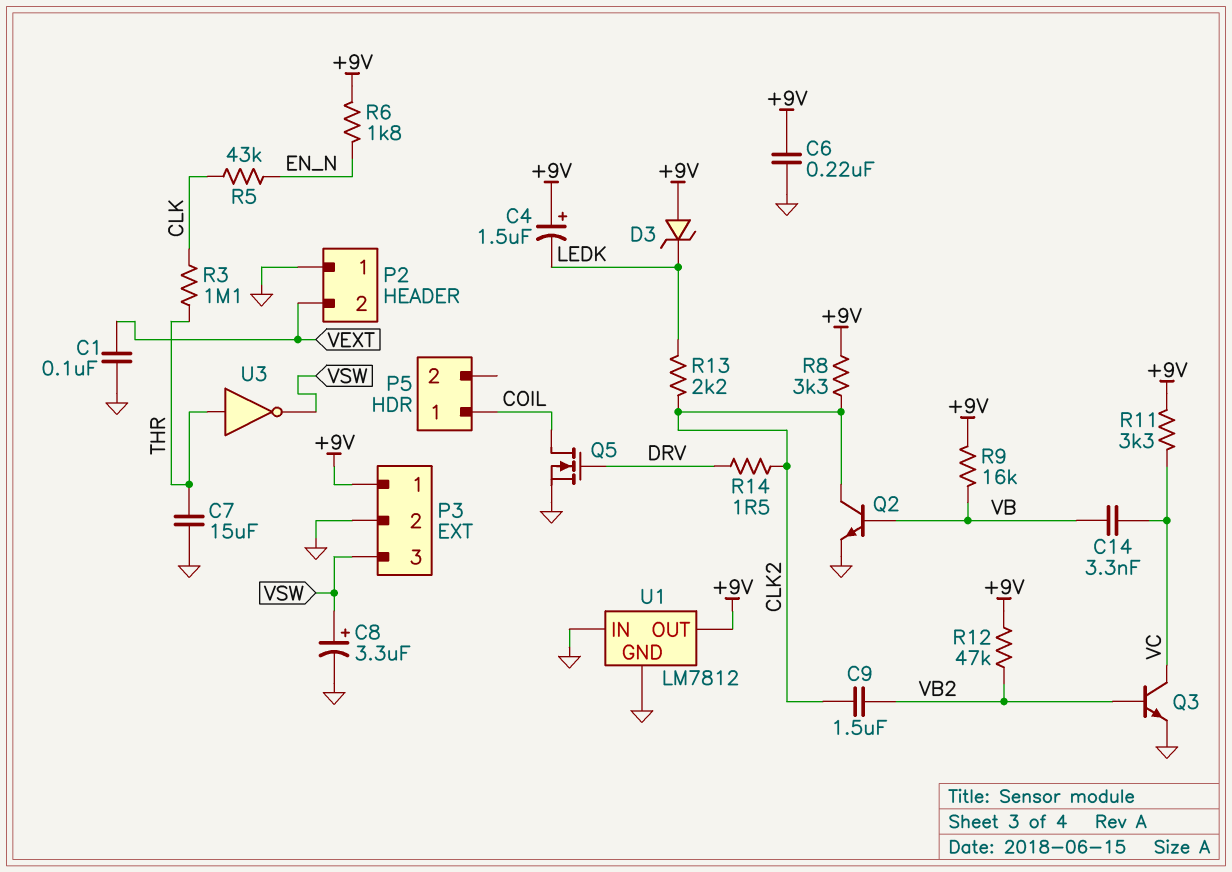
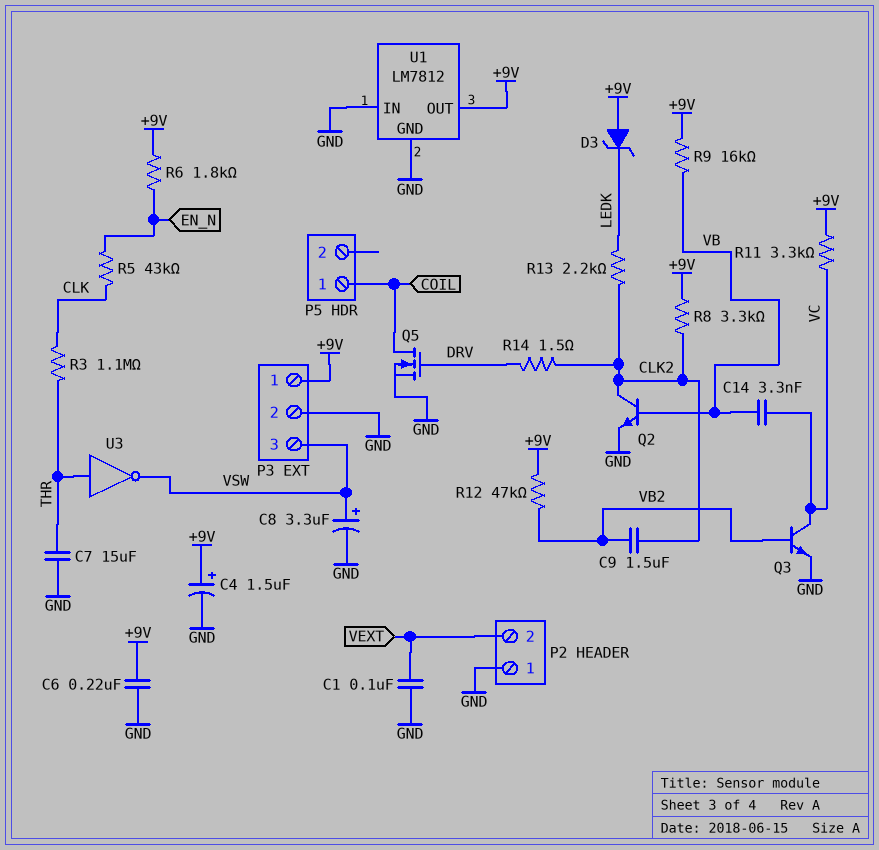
C4: 1.5uF (plus +9V, minus LEDK) -> 1.5uF (plus +9V, minus GND)

